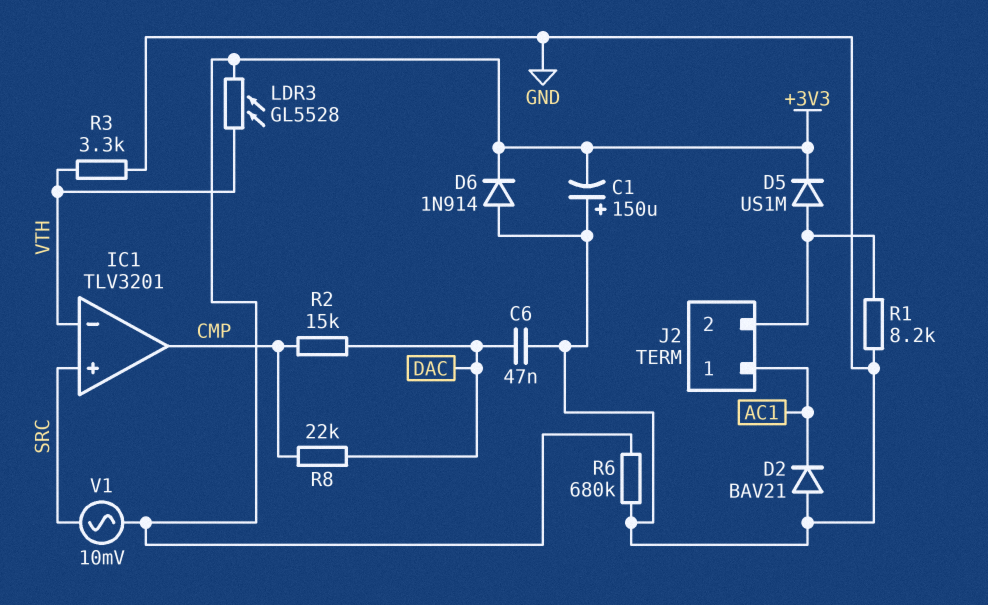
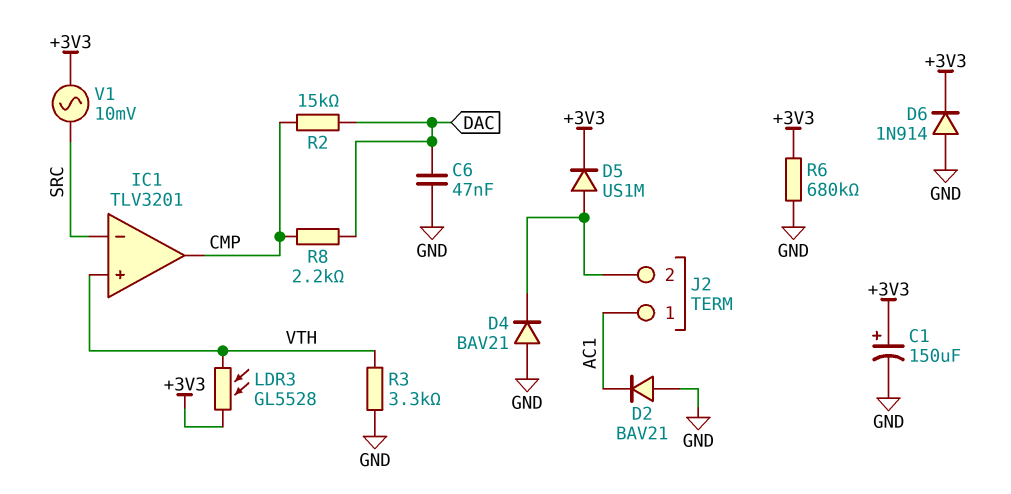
C1: 150uF (plus GND, minus +3V3) -> 150uF (plus +3V3, minus GND)
D4: none -> diode BAV21 (A GND, K J2/2)
IC1 pin in+: SRC -> VTH
IC1 pin in-: VTH -> SRC
R1: 8.2k (GND, J2/2) -> none
R8: 22k (CMP, DAC) -> 2.2k (CMP, DAC)

